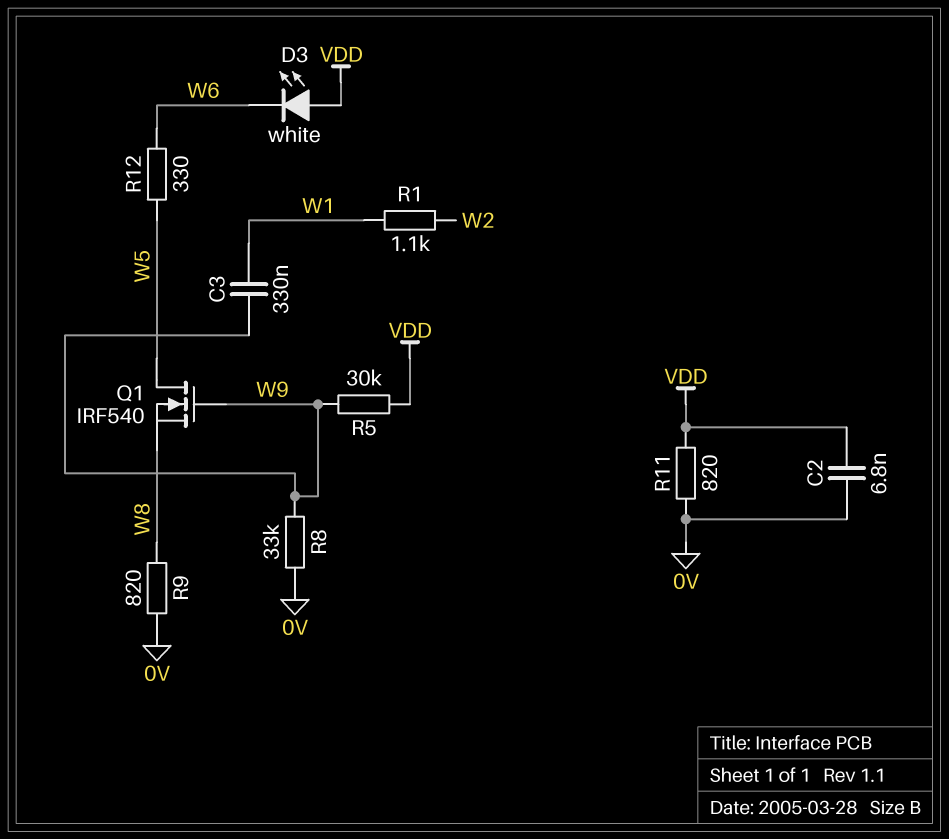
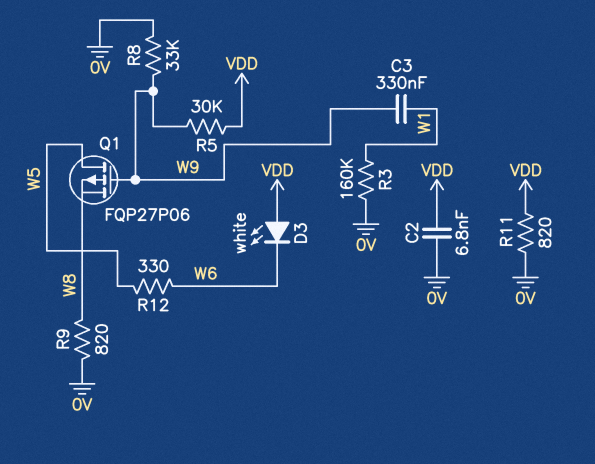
Q1: NMOS IRF540 (G W9, D W5, S W8) -> PMOS FQP27P06 (G W9, D W5, S W8)
R1: 1.1k (W1, W2) -> none
R3: none -> 160k (0V, W1)

